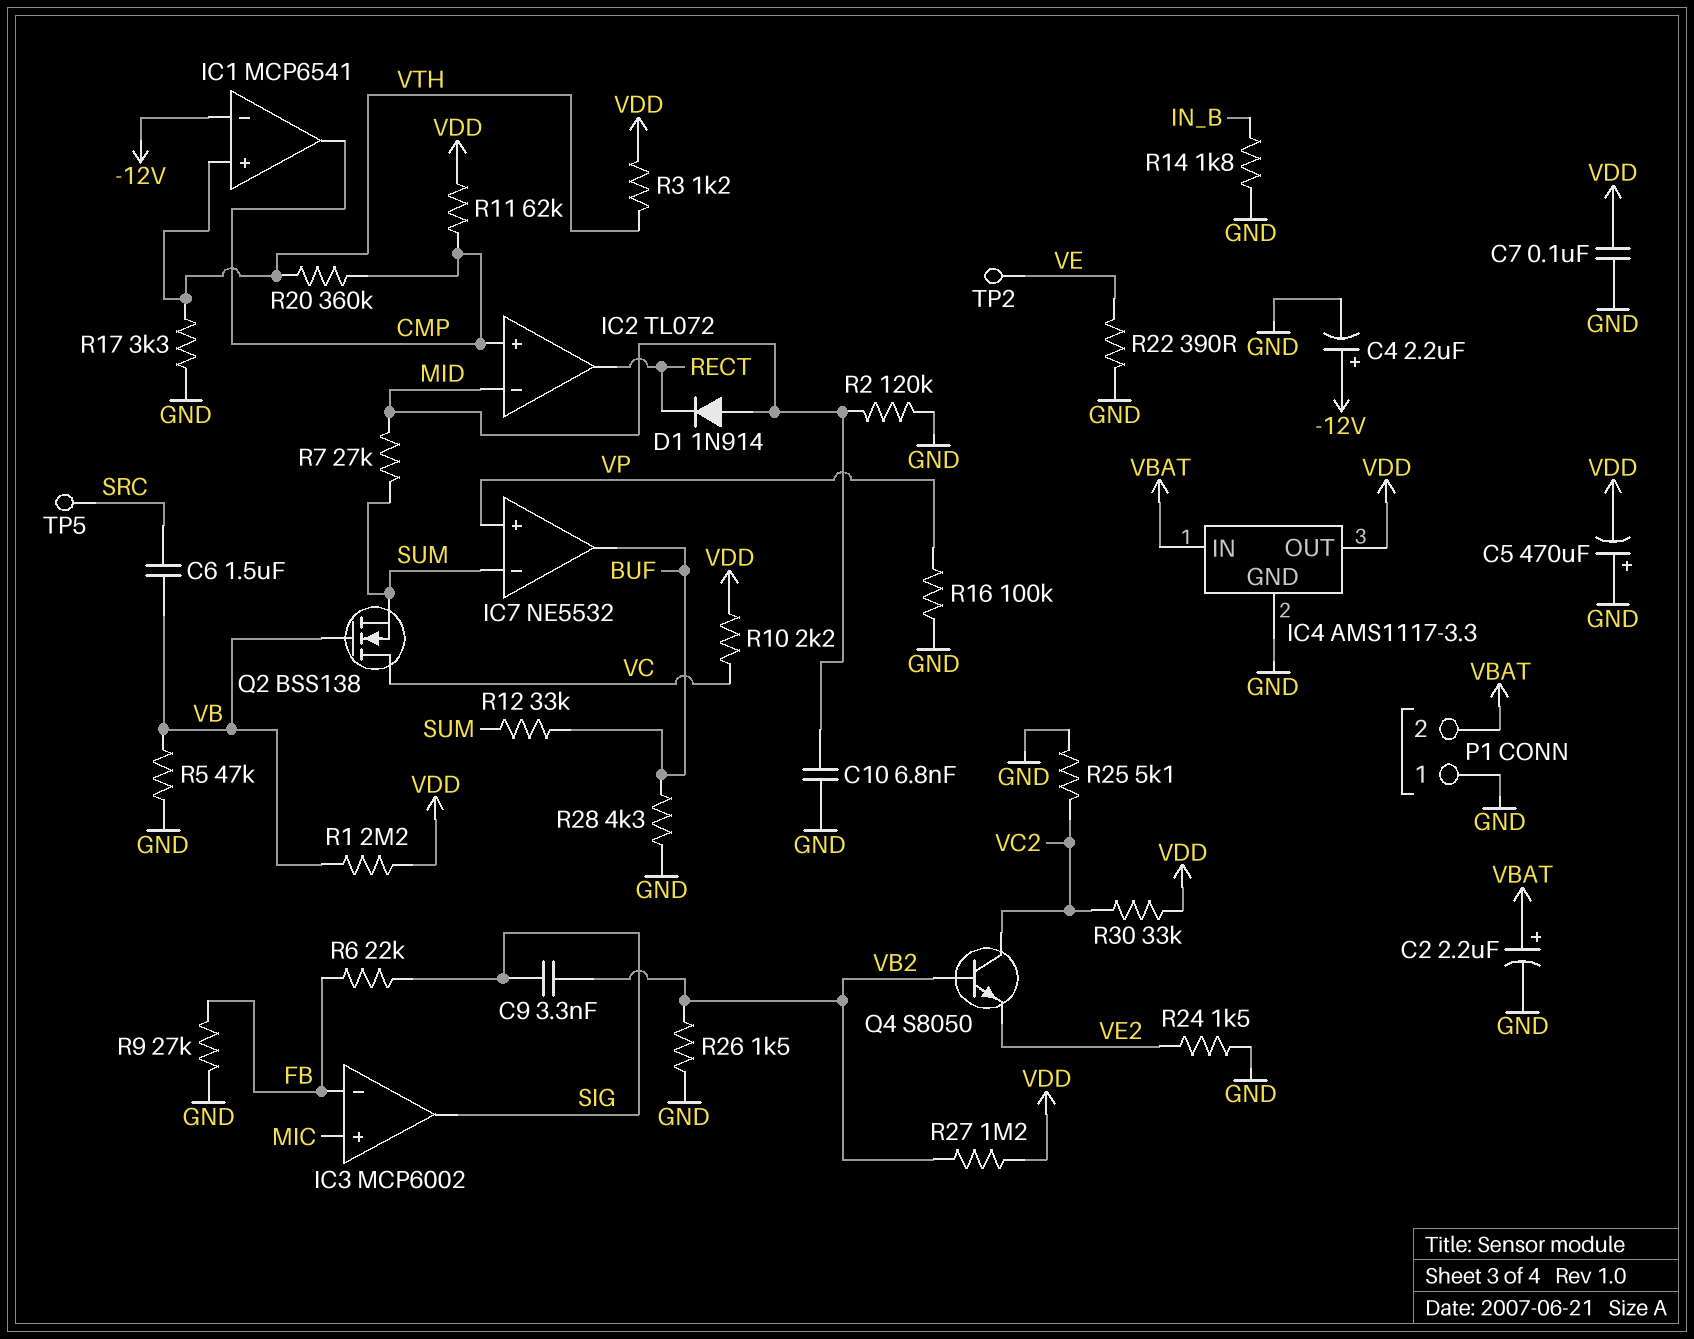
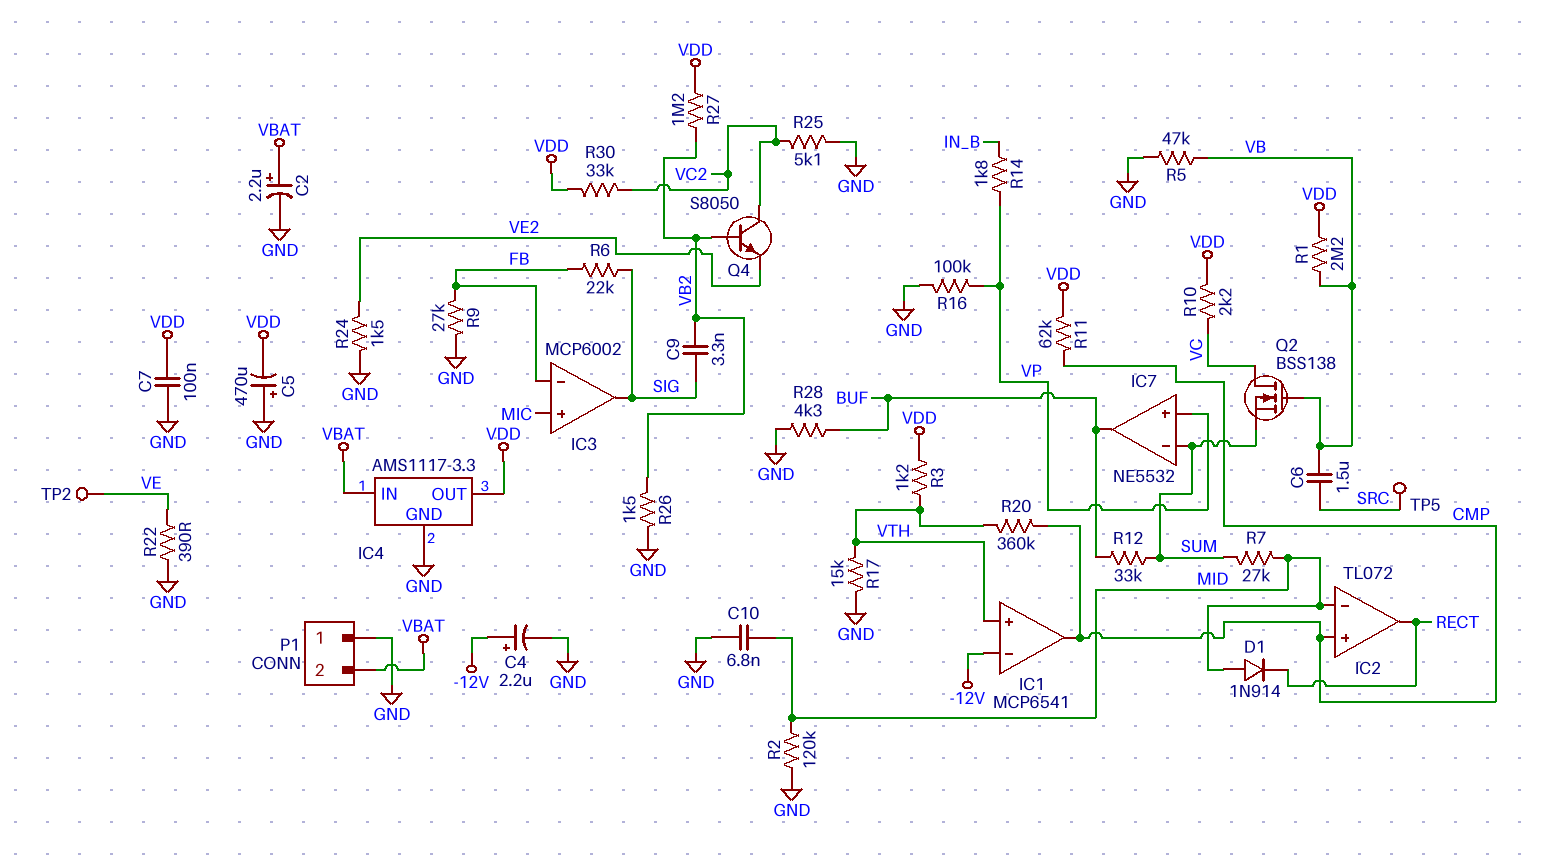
R14: 1.8k (GND, IN_B) -> 1.8k (IN_B, VP)
R17: 3.3k (GND, VTH) -> 15k (GND, VTH)

